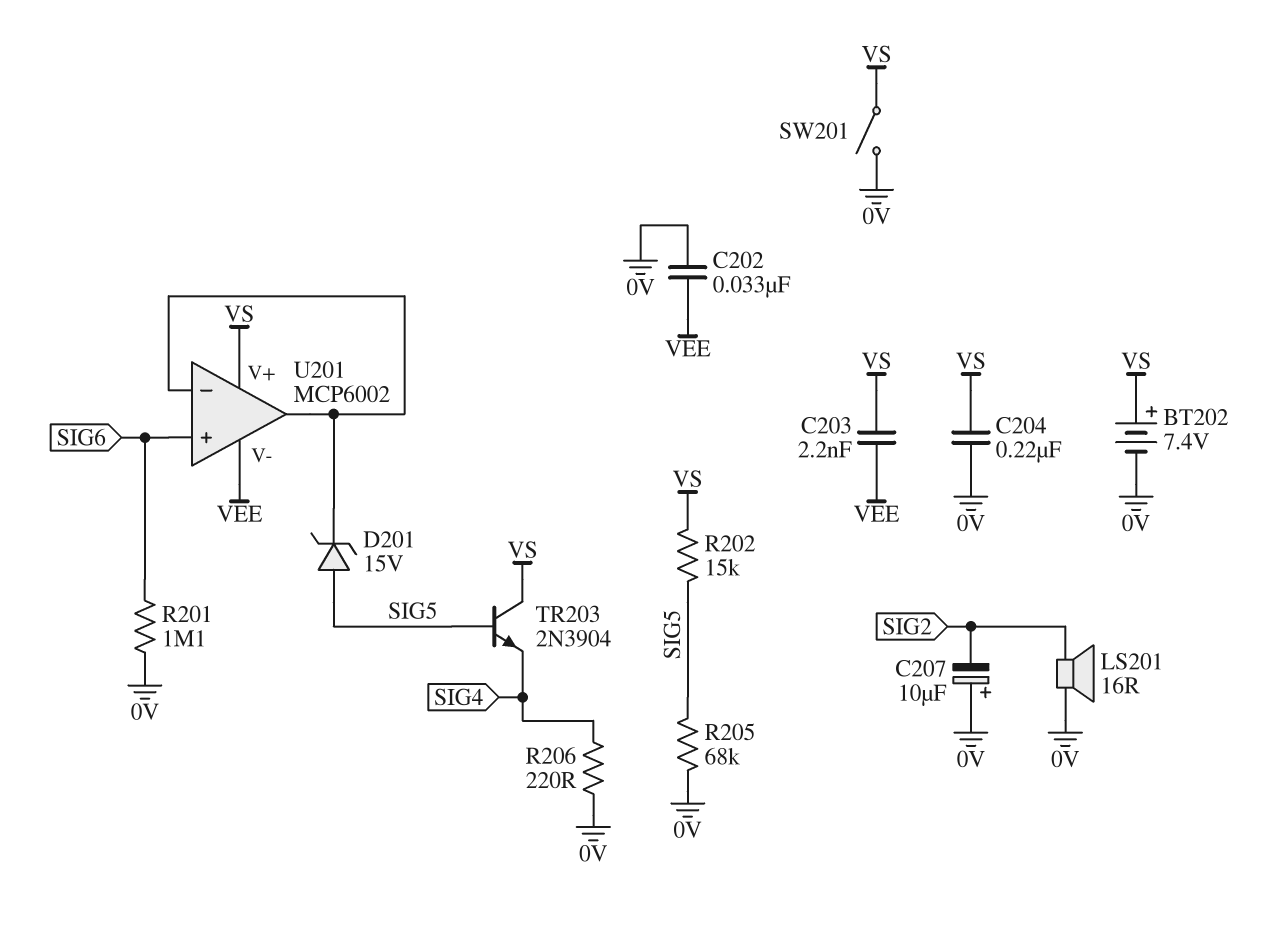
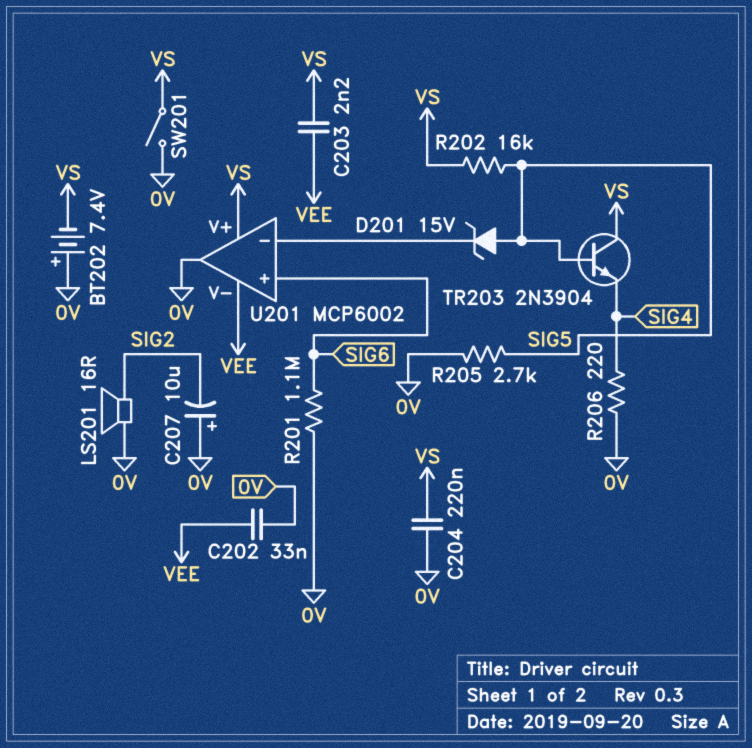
BT202: 7.4V (plus VS, minus 0V) -> 7.4V (plus 0V, minus VS)
R202: 15k (SIG5, VS) -> 16k (SIG5, VS)
R205: 68k (0V, SIG5) -> 2.7k (0V, SIG5)
U201 pin out: U201/in- -> 0V

